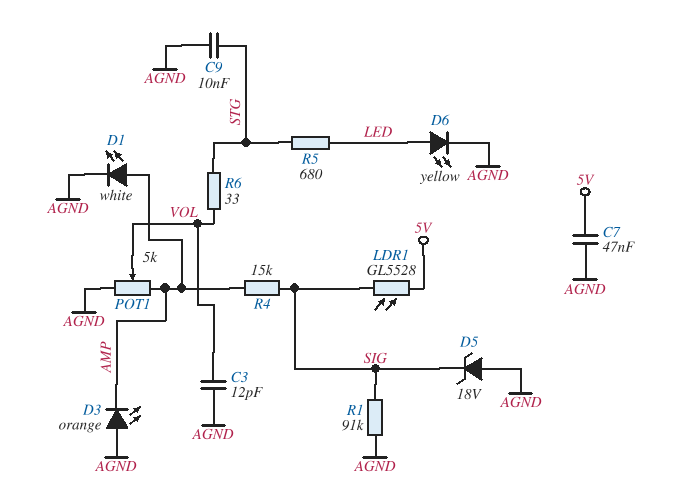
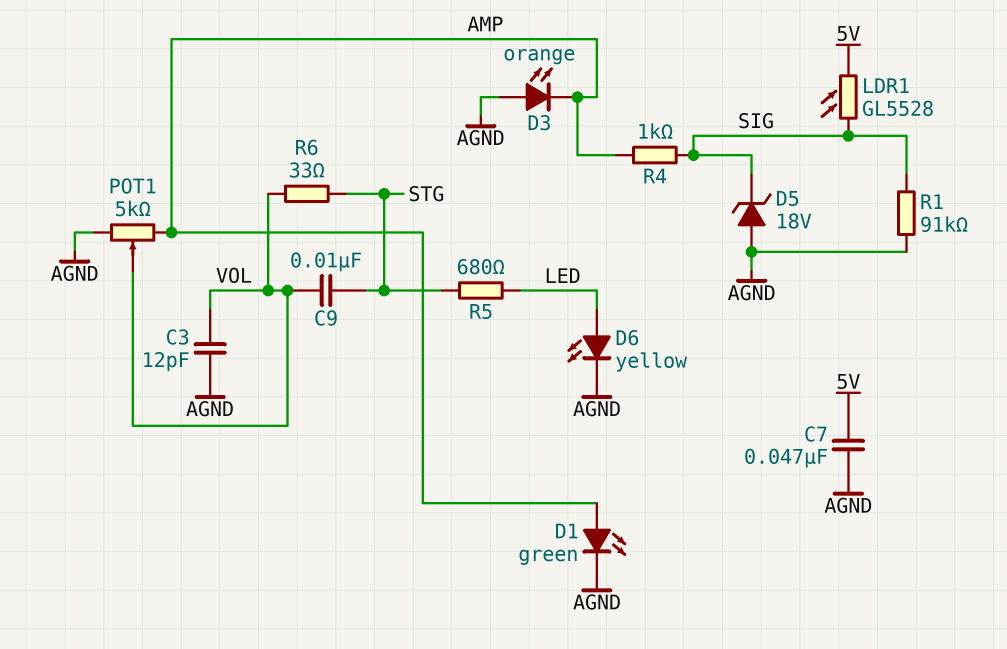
C9: 10nF (AGND, STG) -> 10nF (STG, VOL)
D1: LED white (A AMP, K AGND) -> LED green (A AMP, K AGND)
R4: 15k (AMP, SIG) -> 1k (AMP, SIG)

